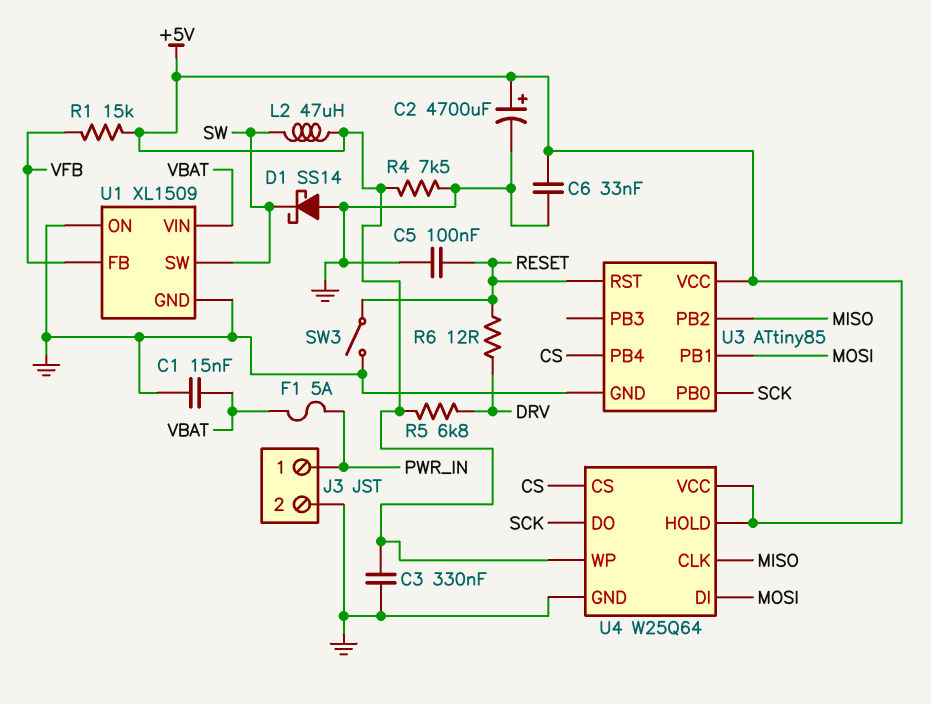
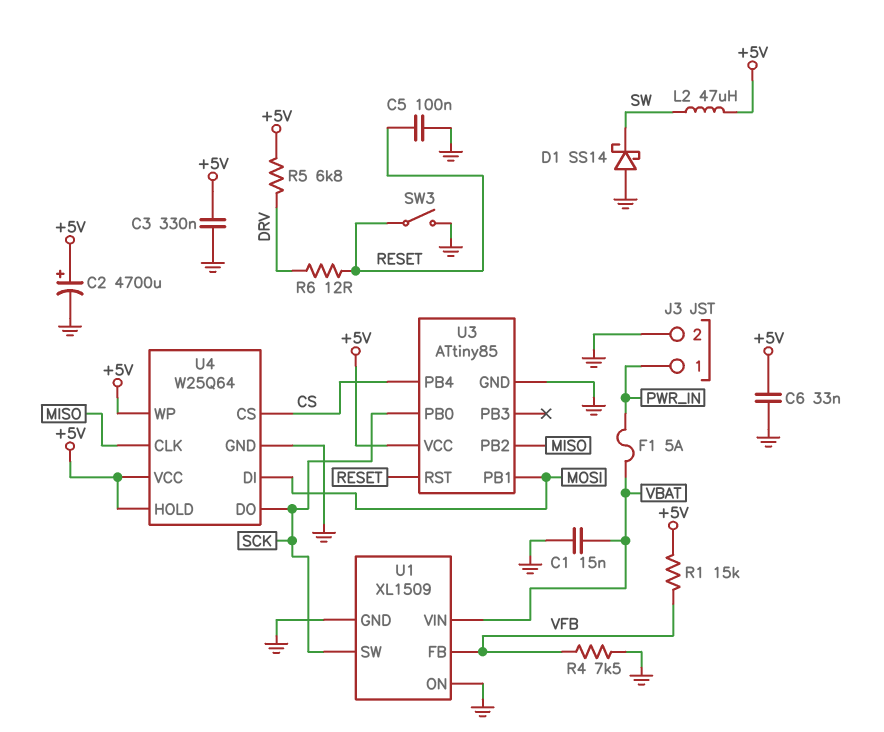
R4: 7.5k (+5V, GND) -> 7.5k (GND, VFB)
U1 pin SW: SW -> SCK

